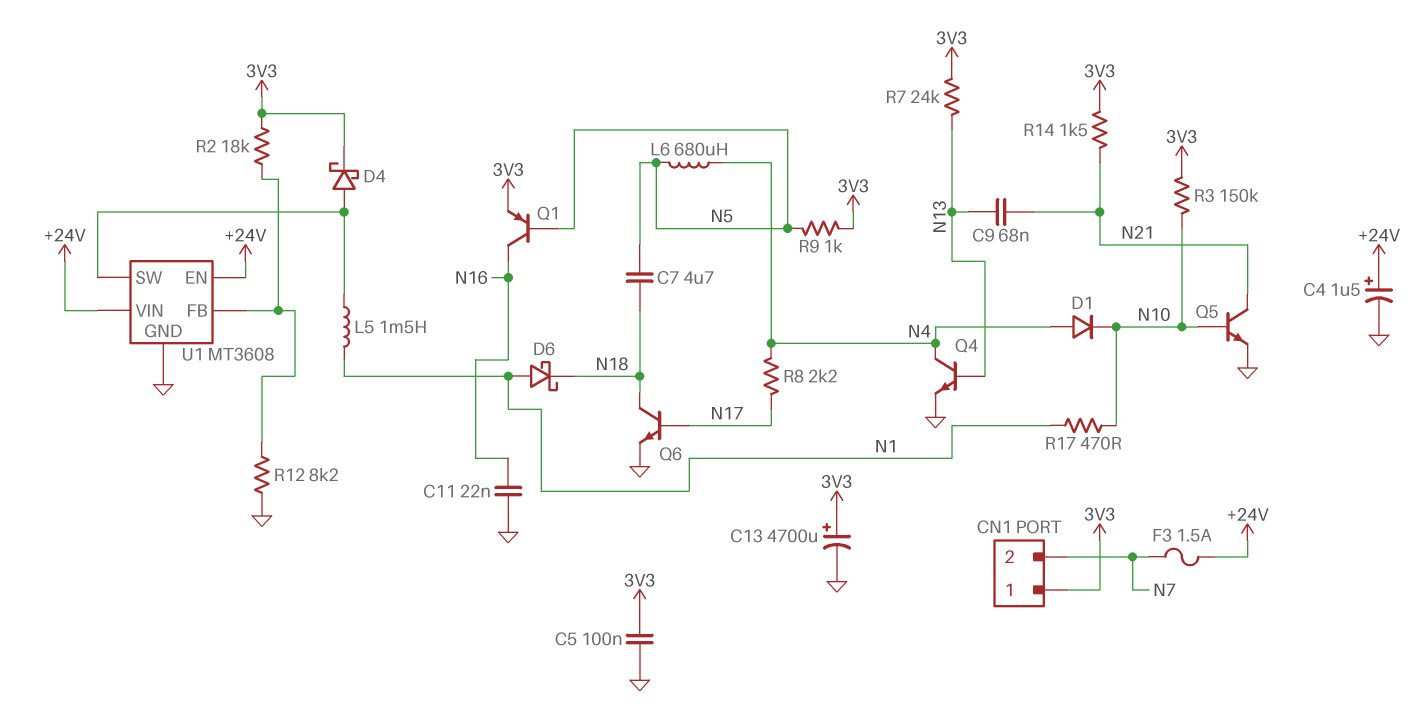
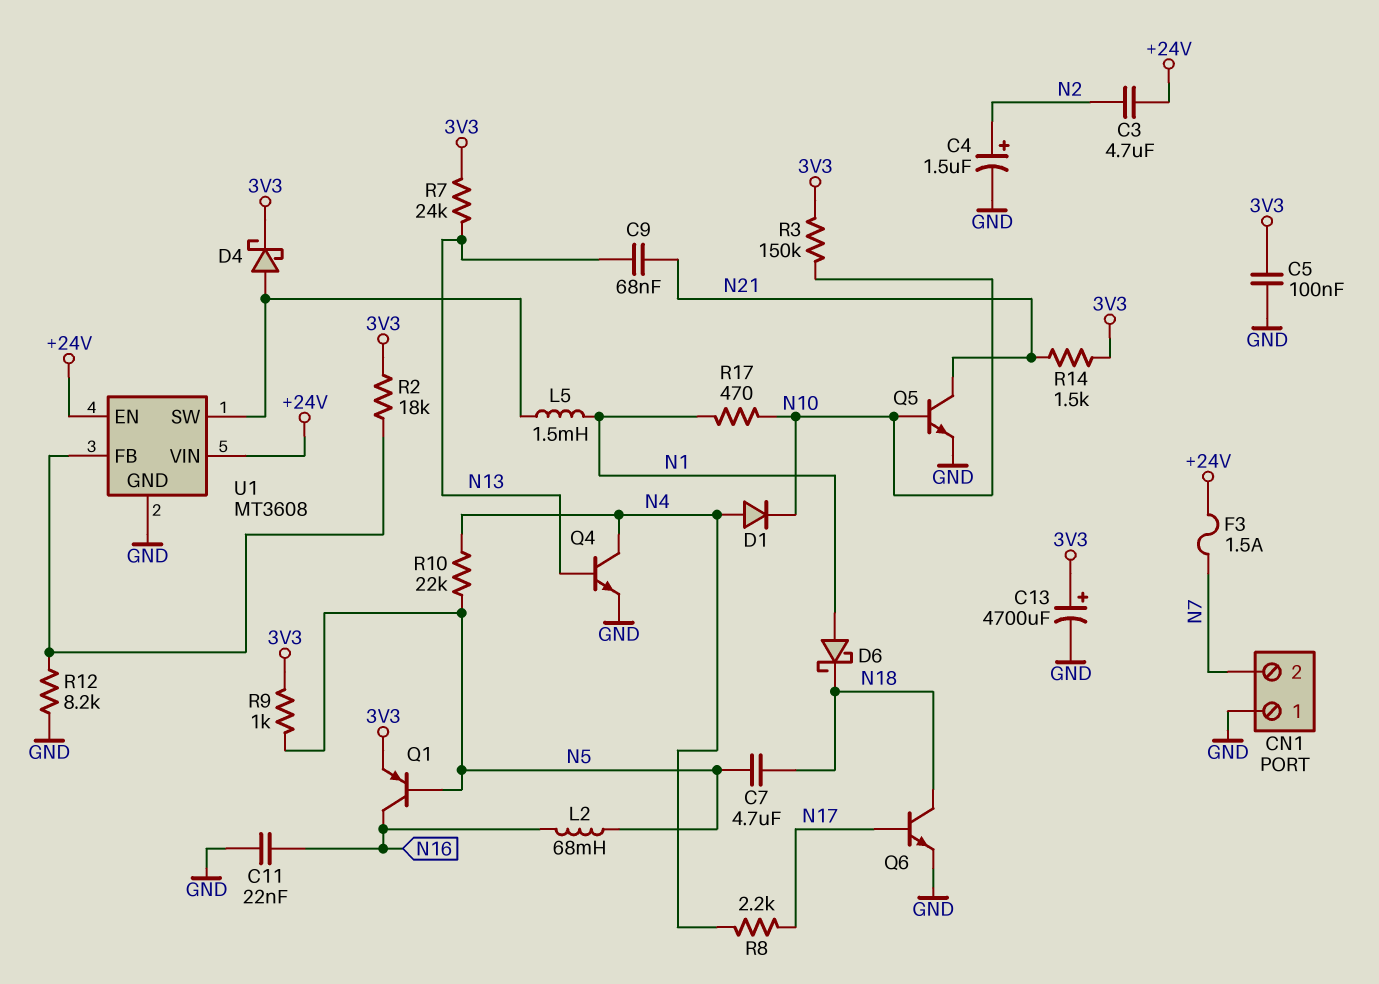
C3: none -> 4.7uF (+24V, N2)
C4: 1.5uF (plus +24V, minus GND) -> 1.5uF (plus N2, minus GND)
CN1 pin 1: 3V3 -> GND
L2: none -> 68mH (N5, N16)
L6: 680uH (N4, N5) -> none
R10: none -> 22k (N4, N5)

